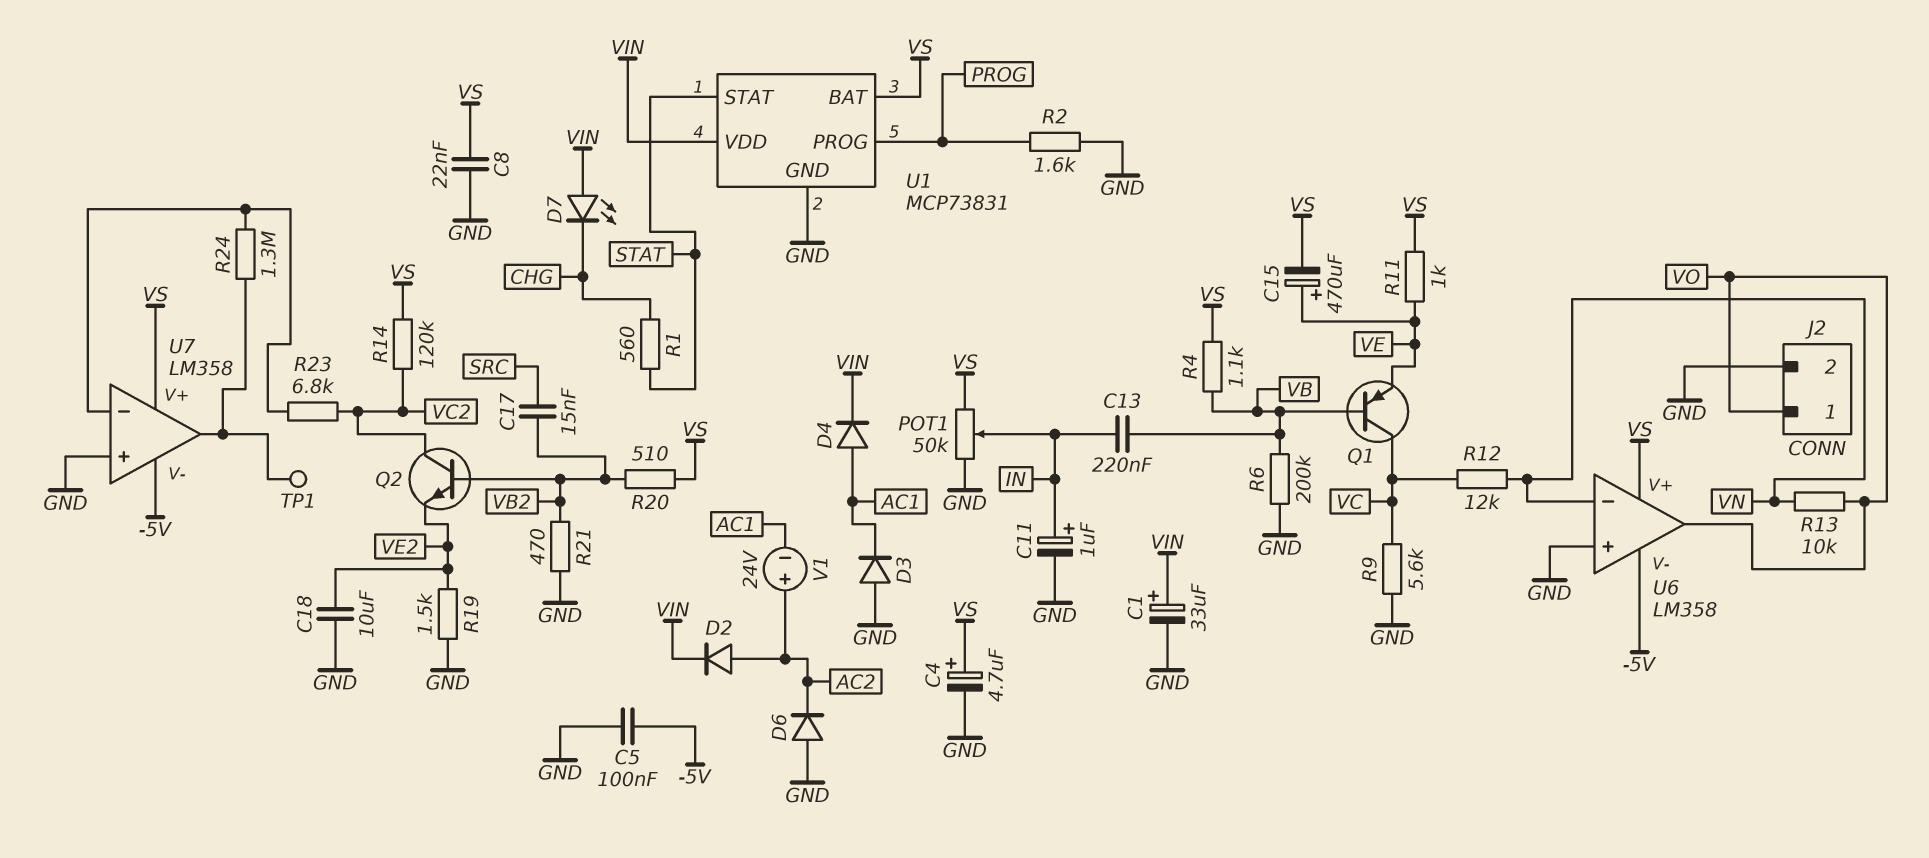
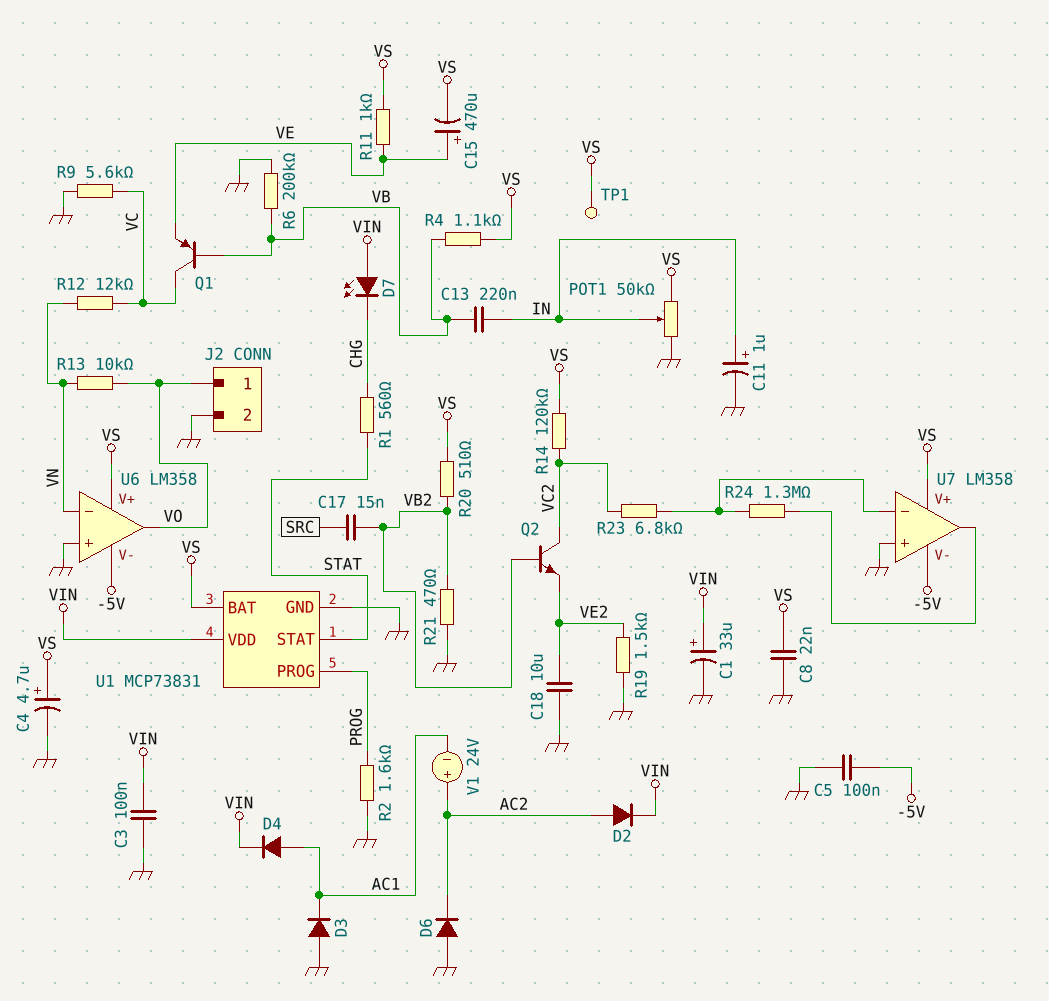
C3: none -> 100nF (GND, VIN)
TP1: test point (U7/out) -> test point (VS)

